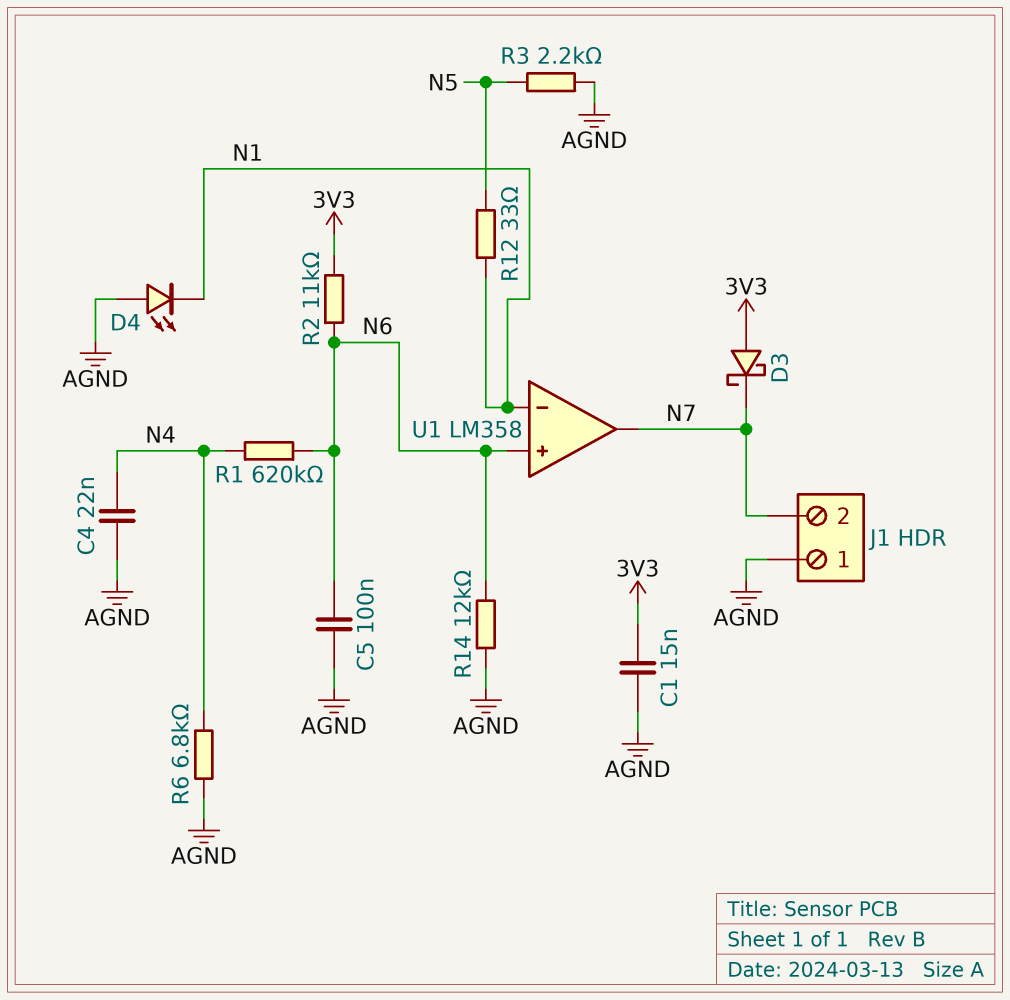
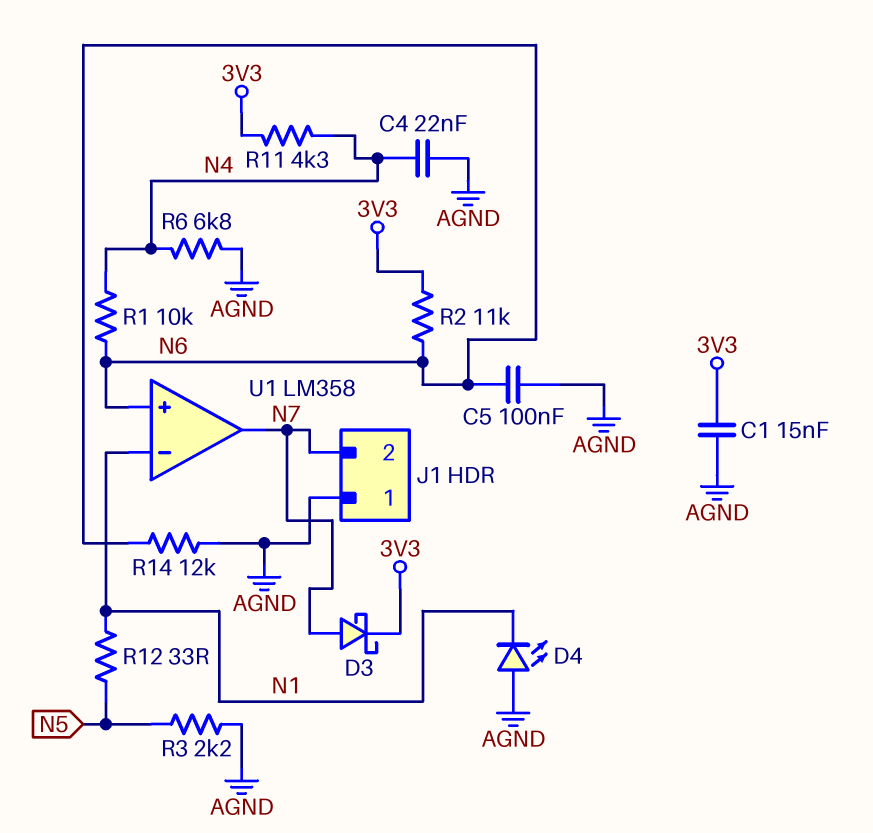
D3: schottky (A 3V3, K N7) -> schottky (A N7, K 3V3)
R1: 620k (N4, N6) -> 10k (N4, N6)
R11: none -> 4.3k (3V3, N4)

